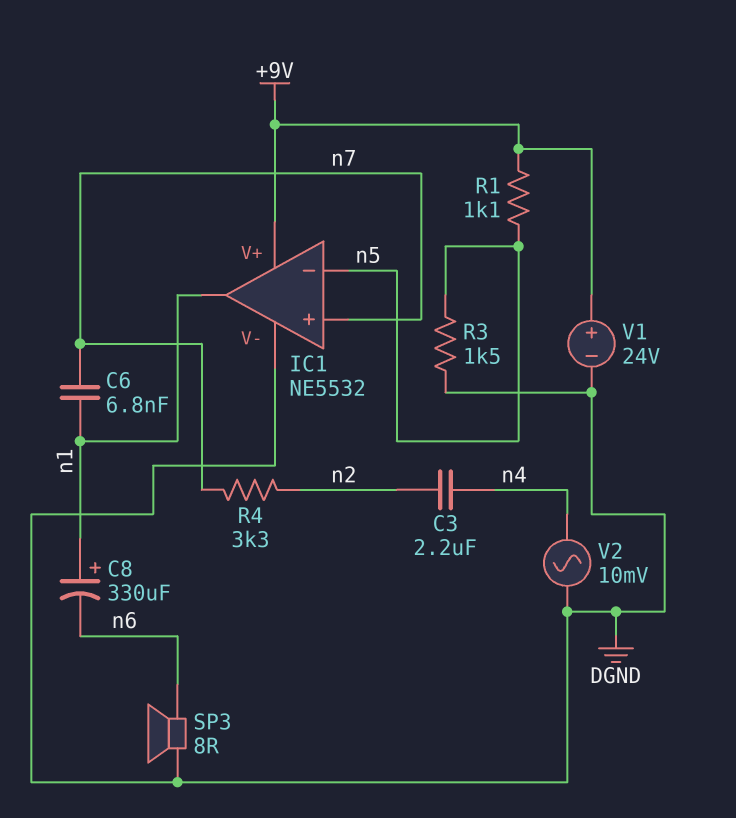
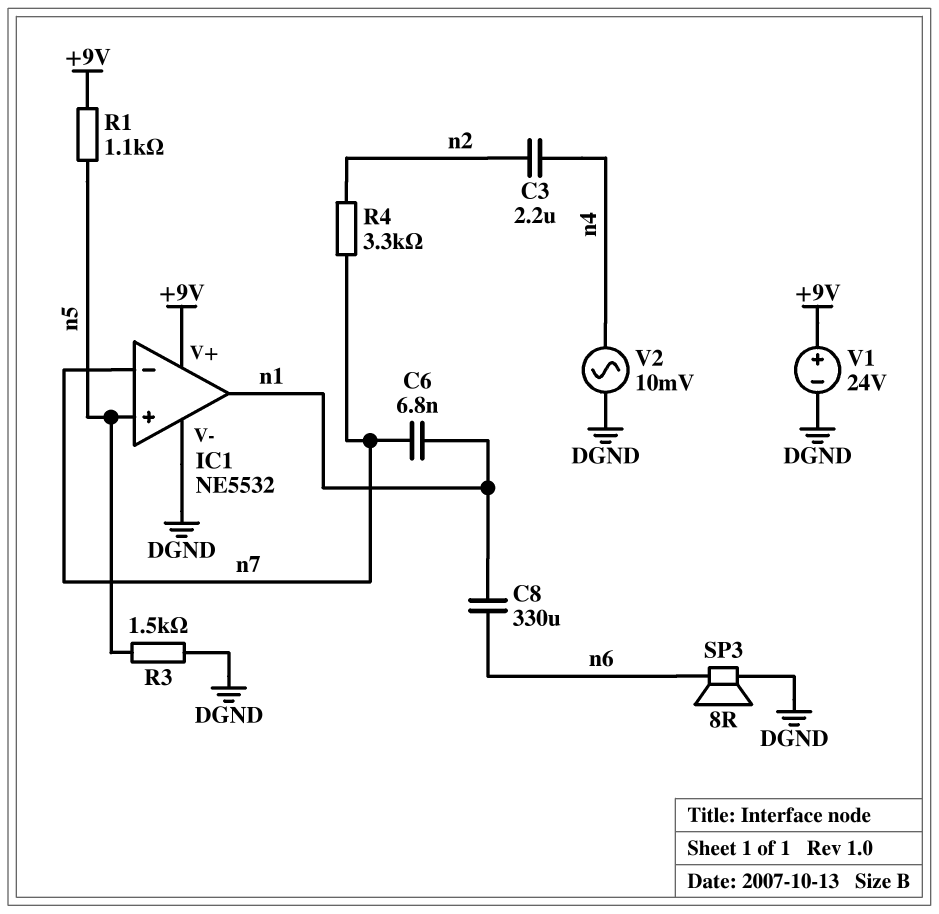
C8: 330uF (plus n1, minus n6) -> 330uF (n1, n6)
IC1 pin in+: n7 -> n5
IC1 pin in-: n5 -> n7

